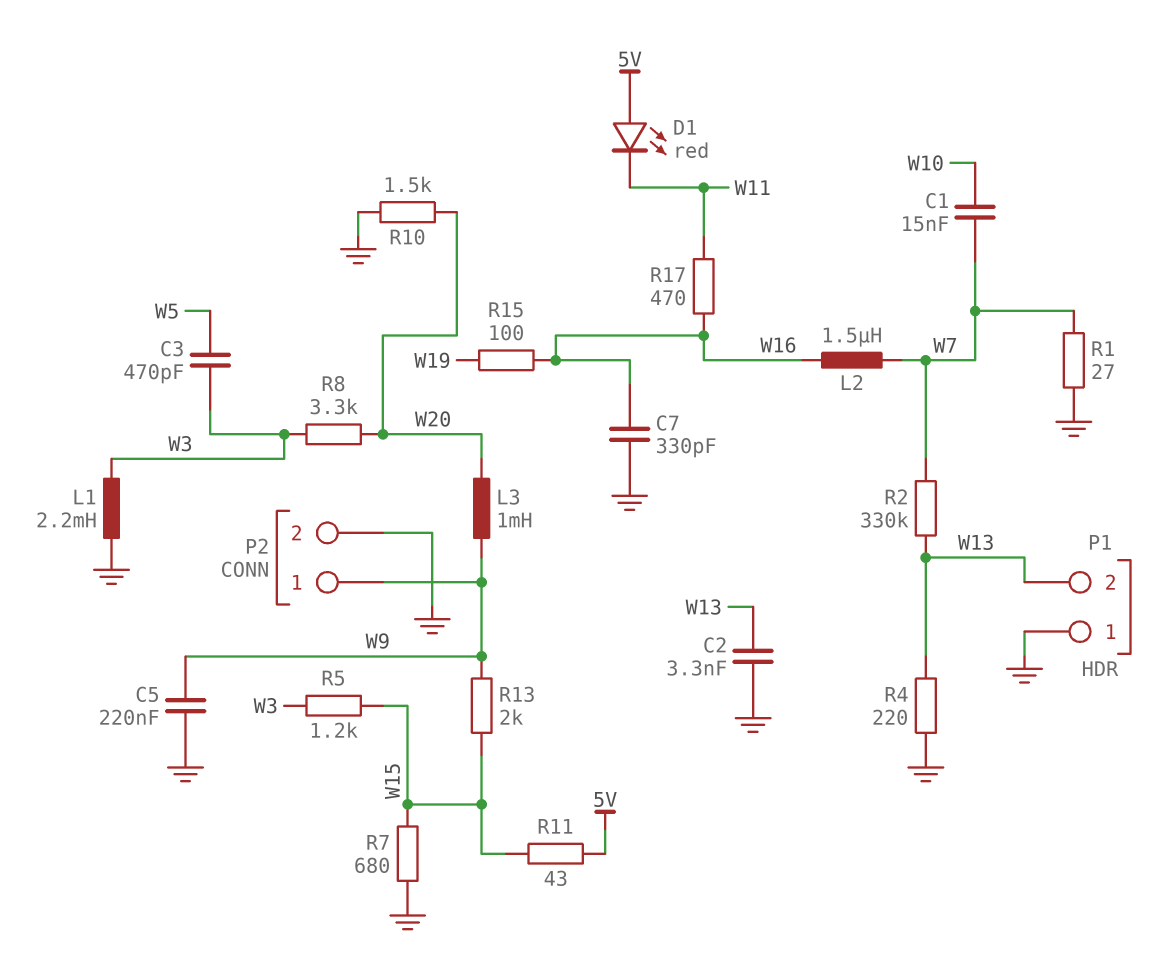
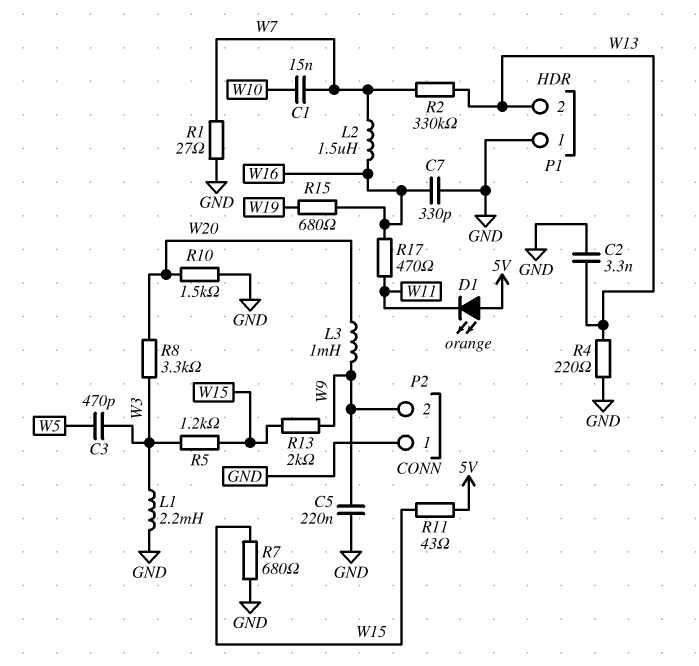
D1: LED red (A 5V, K W11) -> LED orange (A 5V, K W11)
P2 pin 1: W9 -> GND
P2 pin 2: GND -> W9
R15: 100 (W16, W19) -> 680 (W16, W19)

